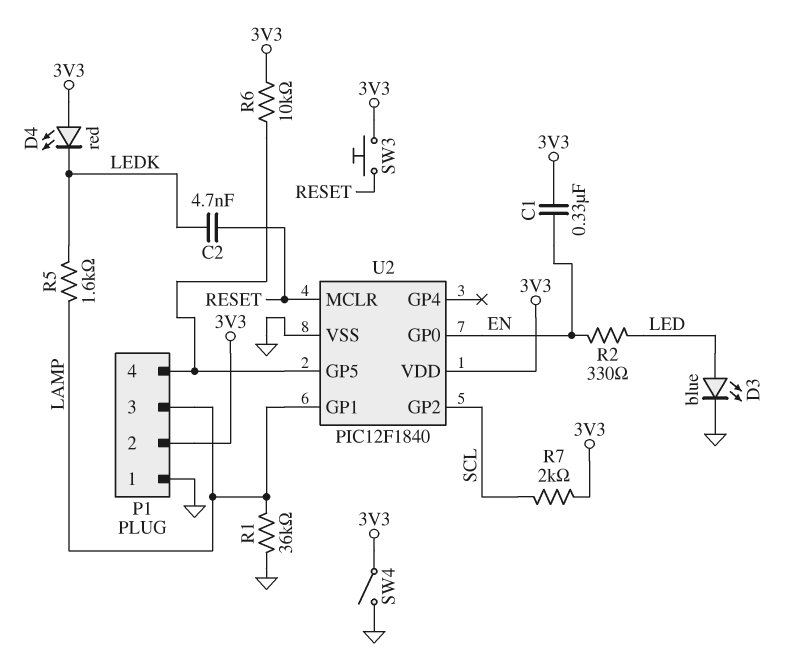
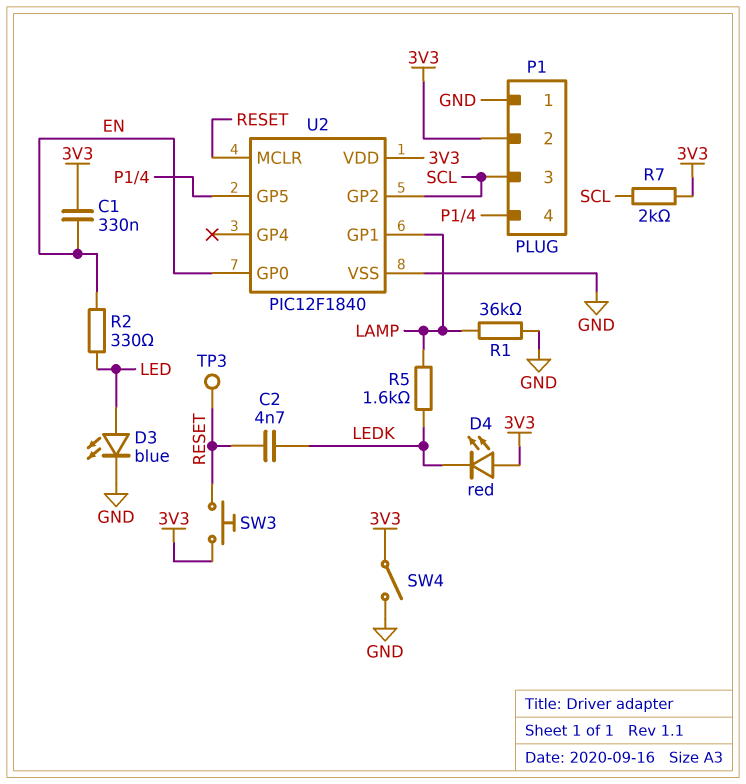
P1 pin 3: LAMP -> SCL
R6: 10k (3V3, P1/4) -> none
TP3: none -> test point (RESET)

